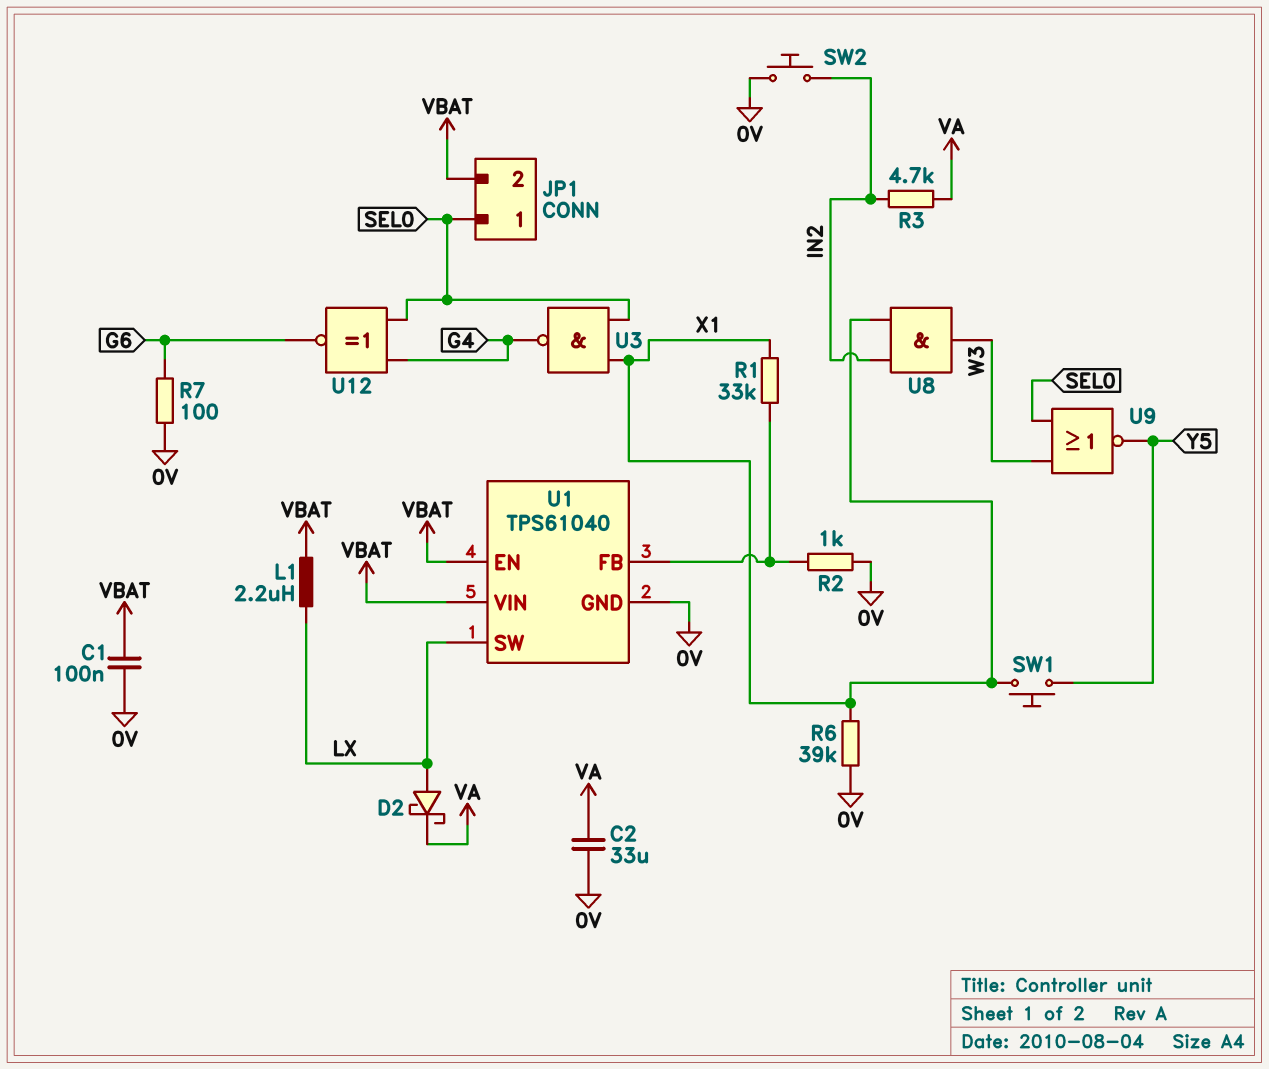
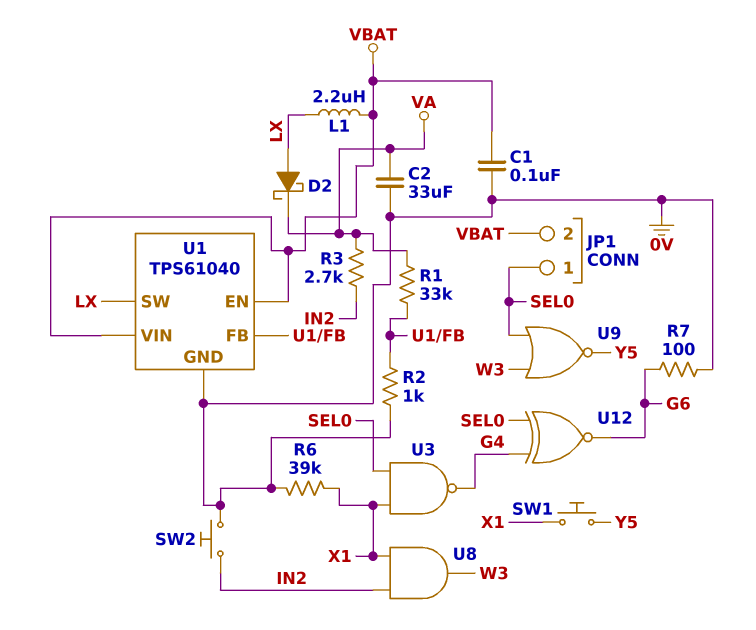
R1: 33k (U1/FB, X1) -> 33k (U1/FB, VA)
R3: 4.7k (IN2, VA) -> 2.7k (IN2, VA)

